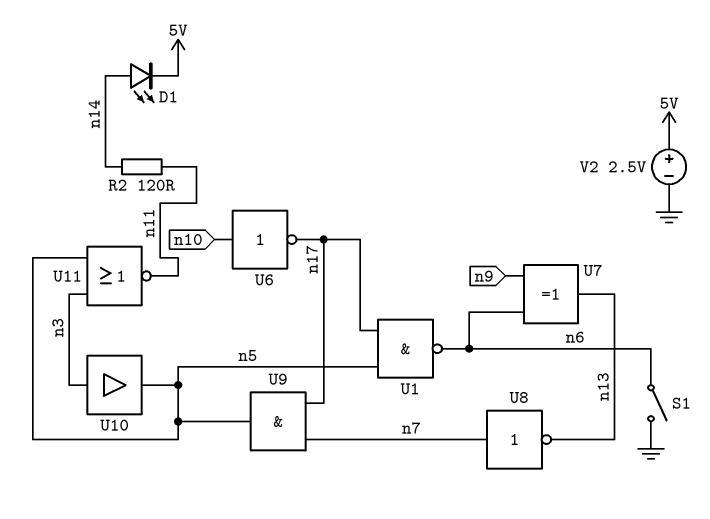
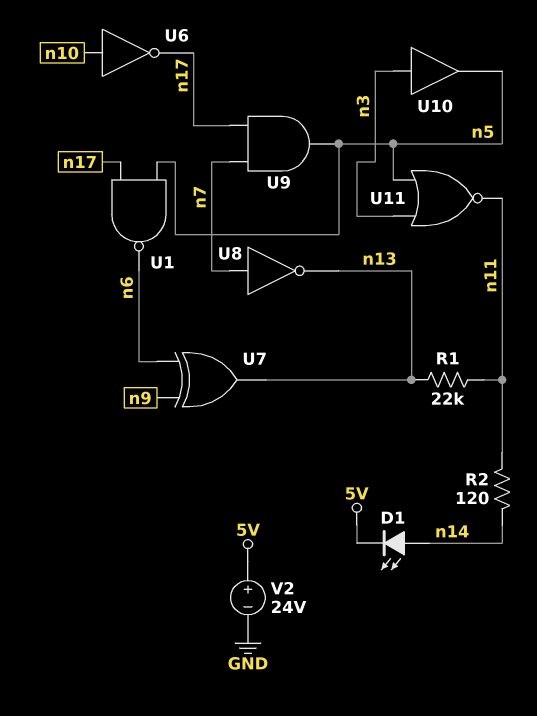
R1: none -> 22k (n11, n13)
S1: switch (GND, n6) -> none
V2: 2.5V (plus 5V, minus GND) -> 24V (plus 5V, minus GND)

